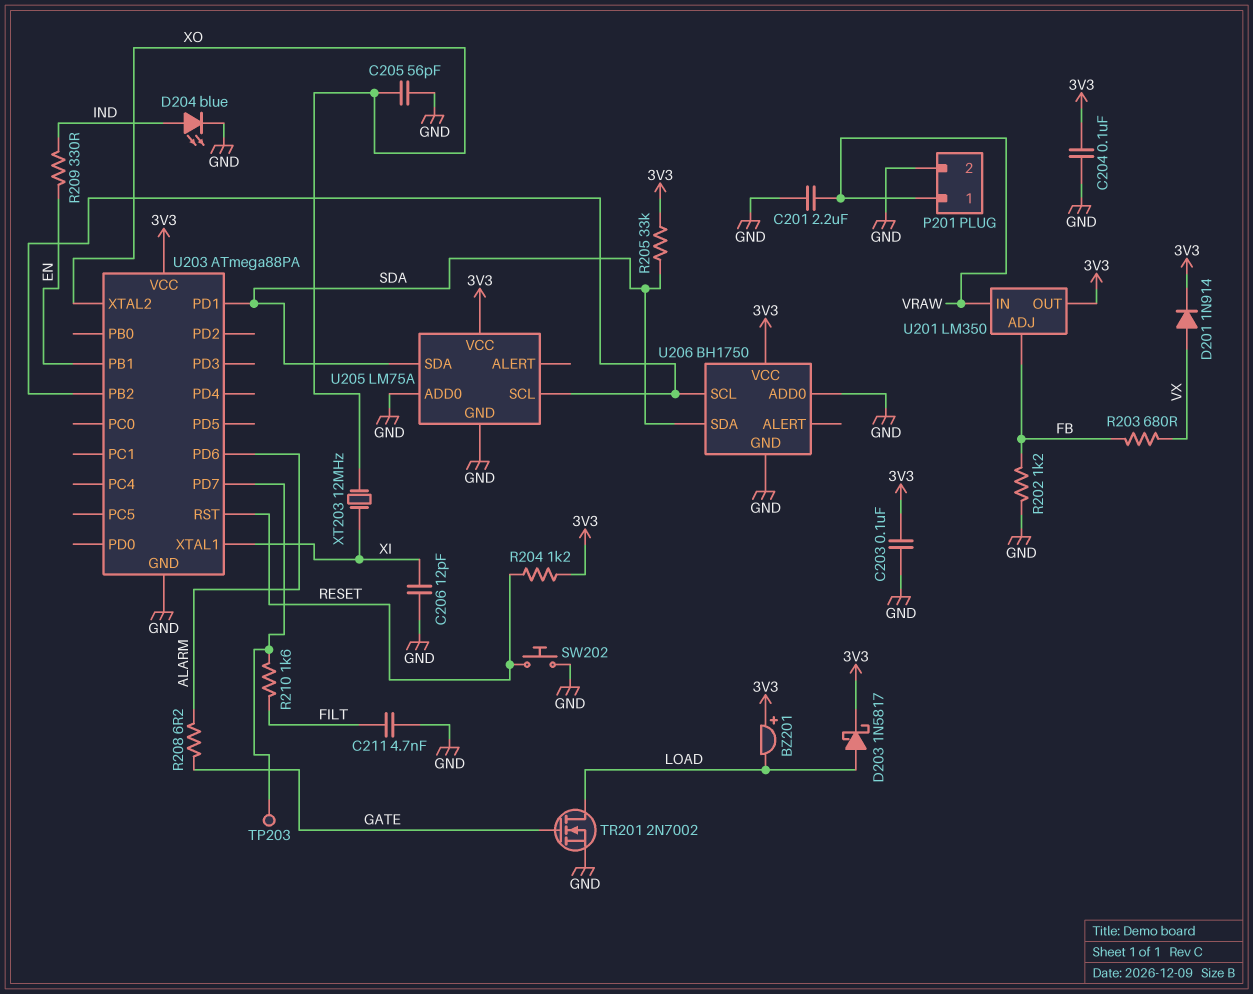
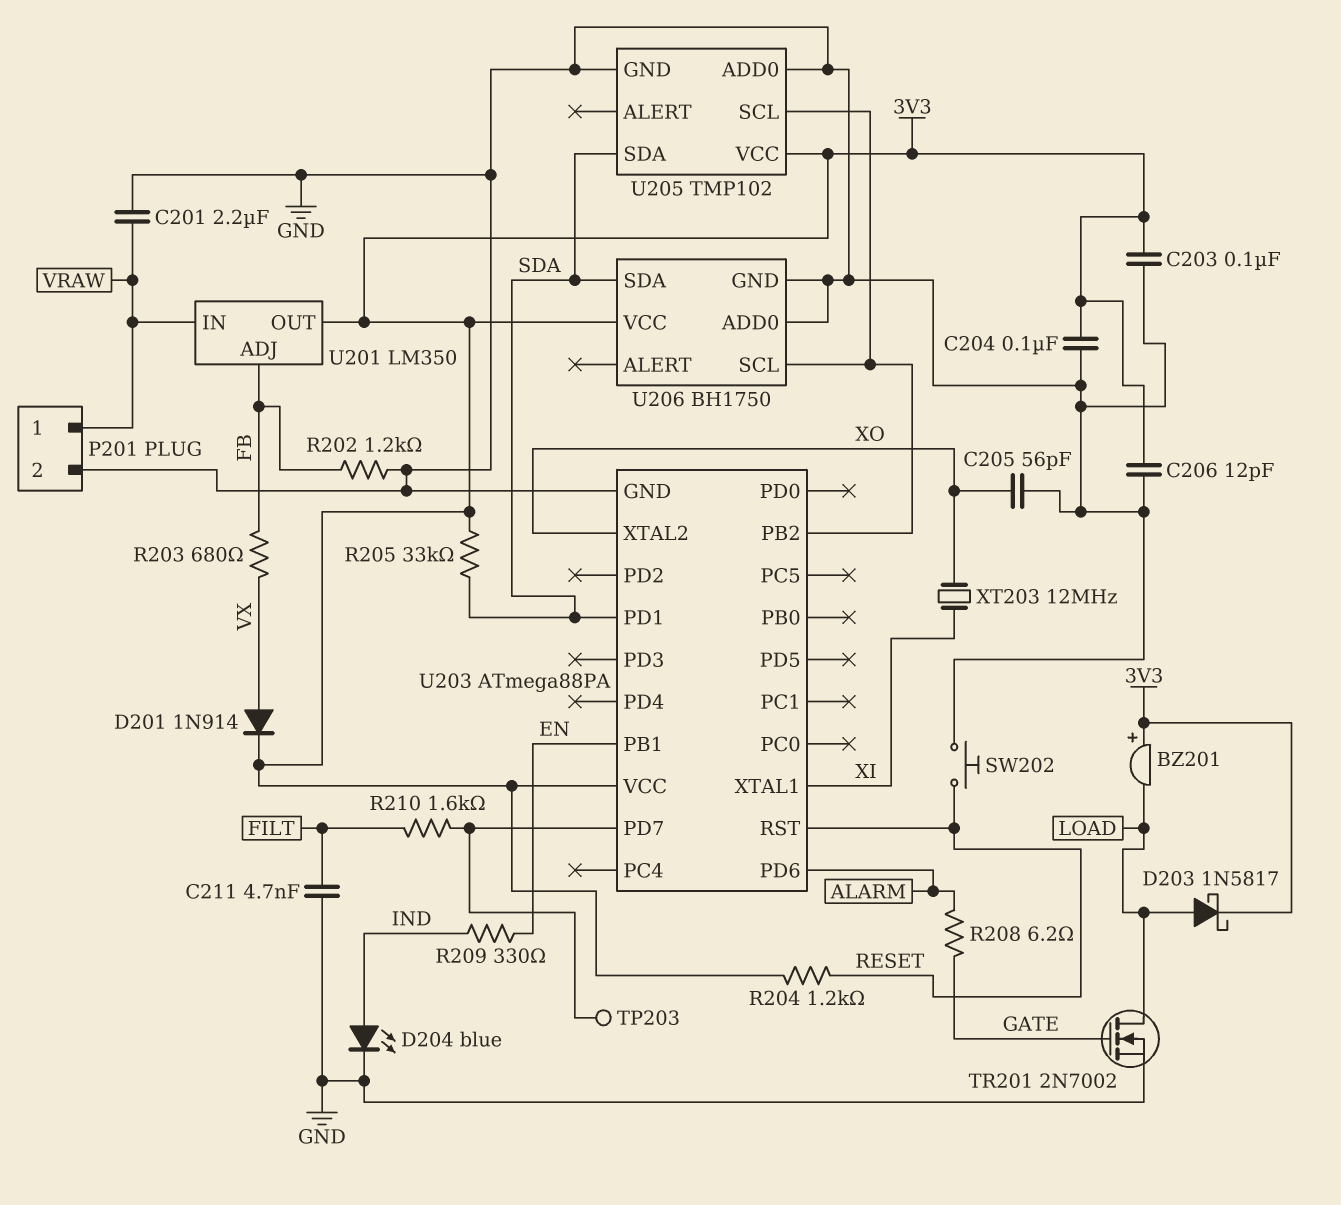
C206: 12pF (GND, XI) -> 12pF (3V3, GND)
U205: LM75A -> TMP102

